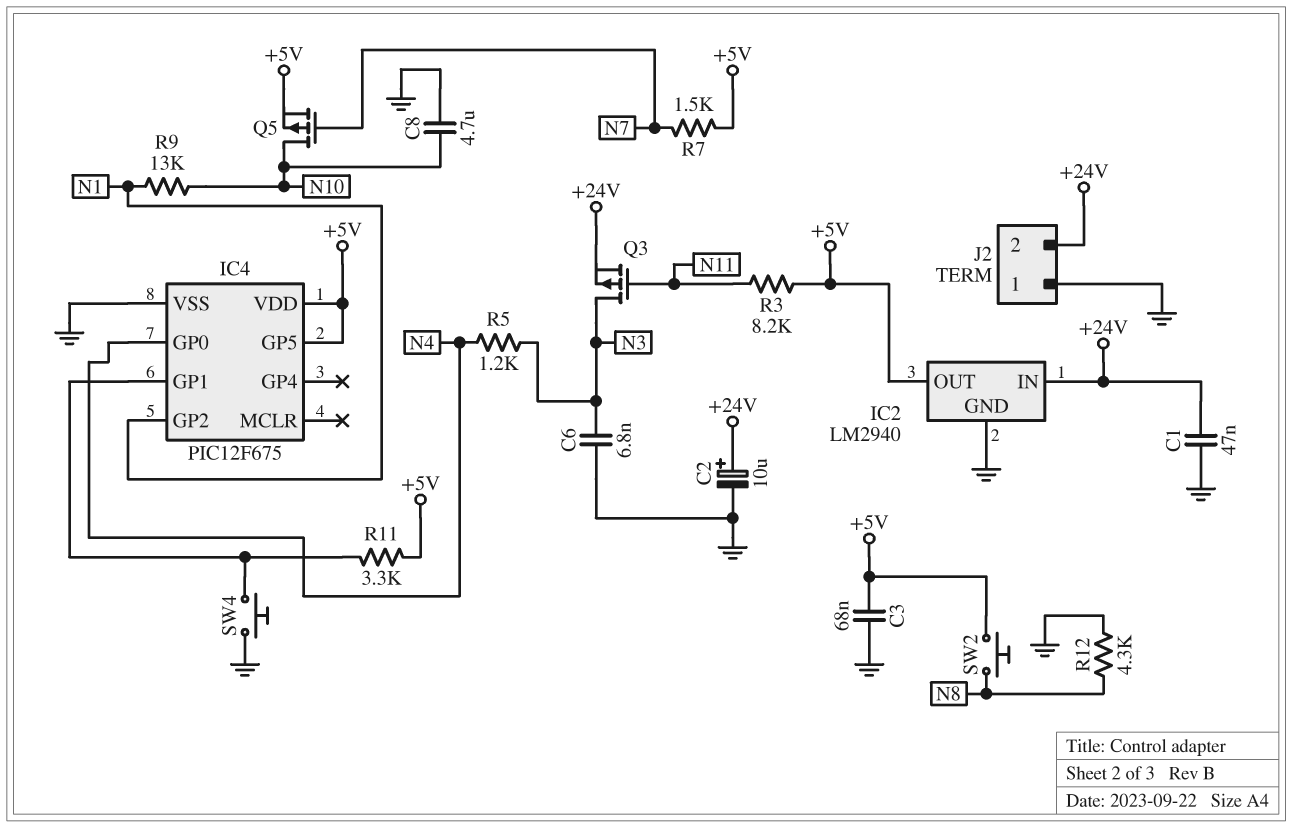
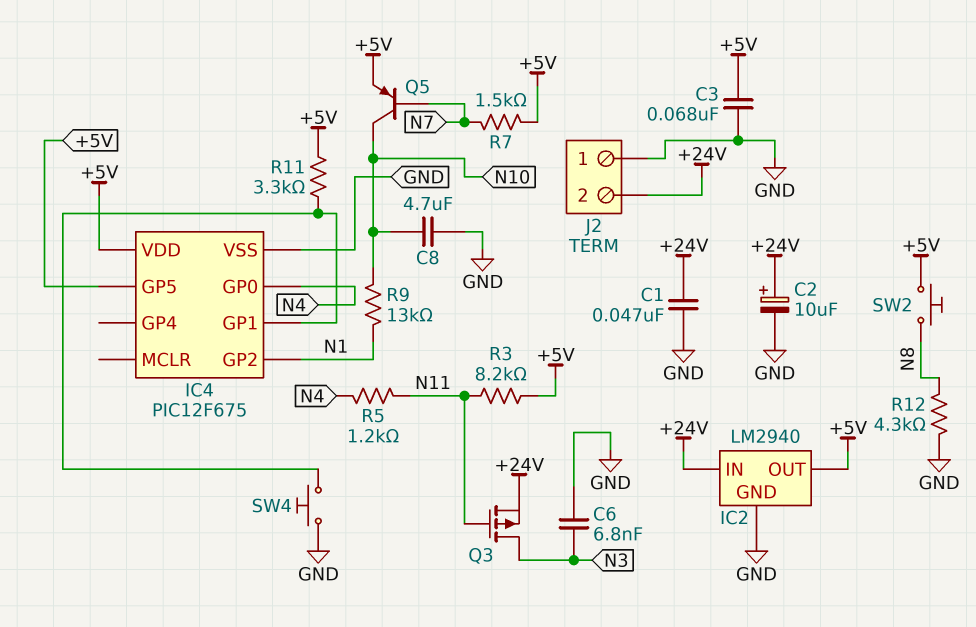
Q5: PMOS (G N7, D N10, S +5V) -> PNP (B N7, C N10, E +5V)
R5: 1.2k (N3, N4) -> 1.2k (N4, N11)

